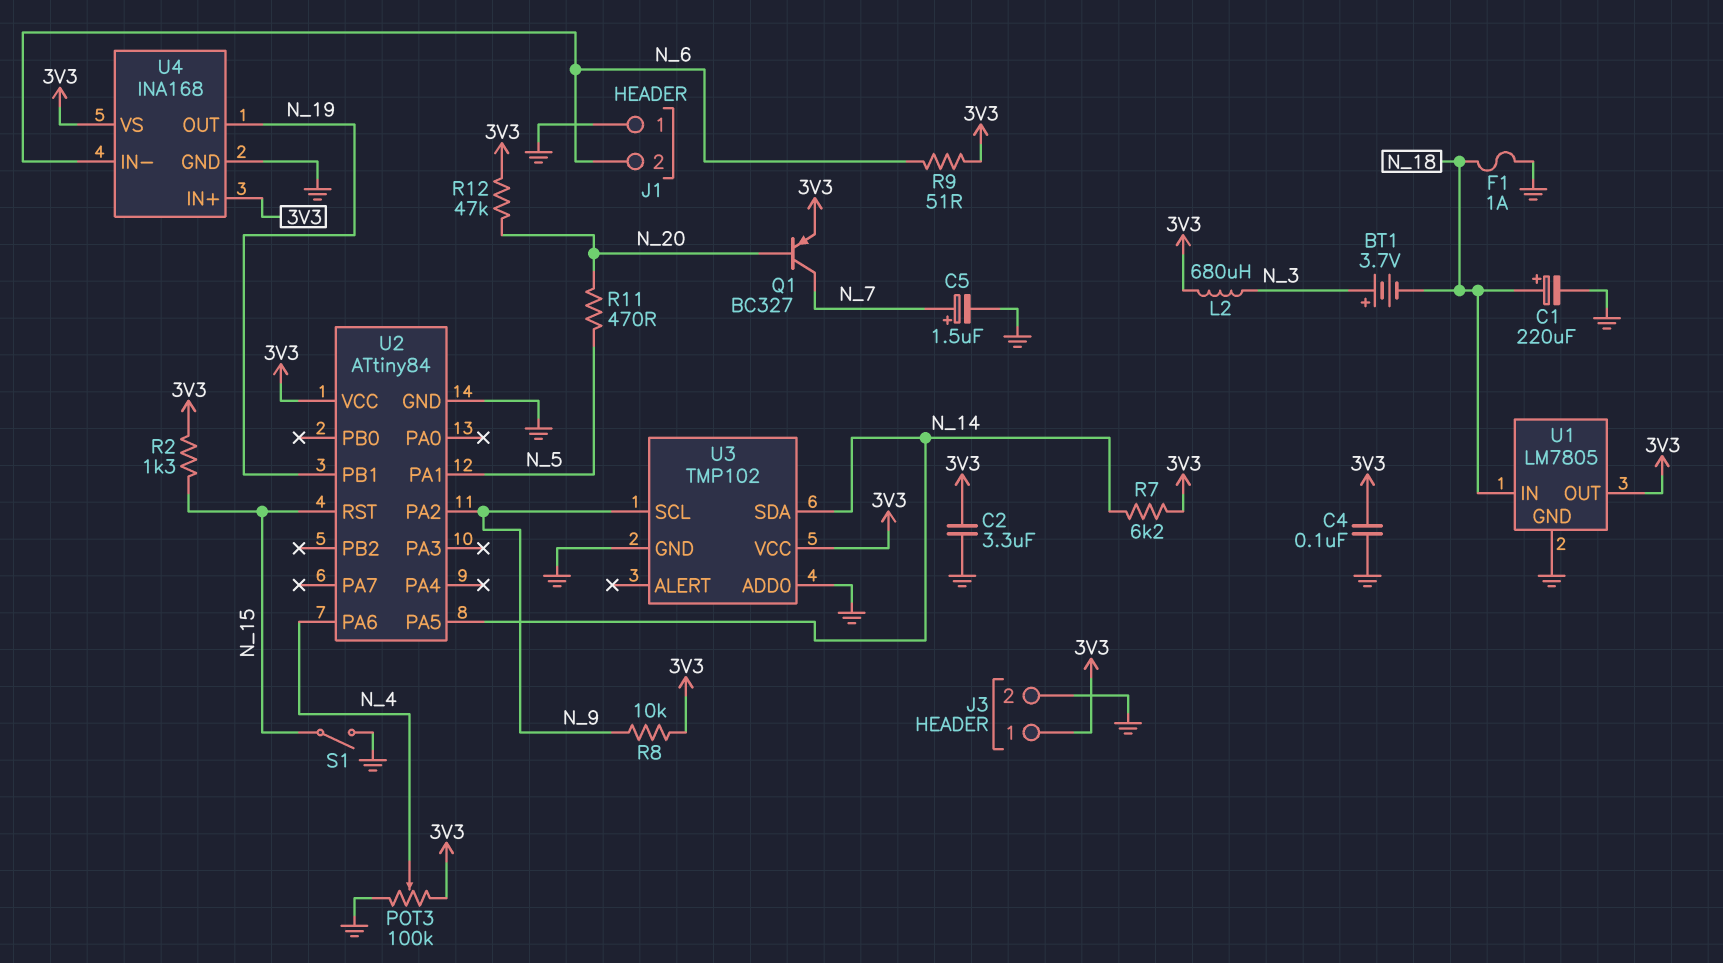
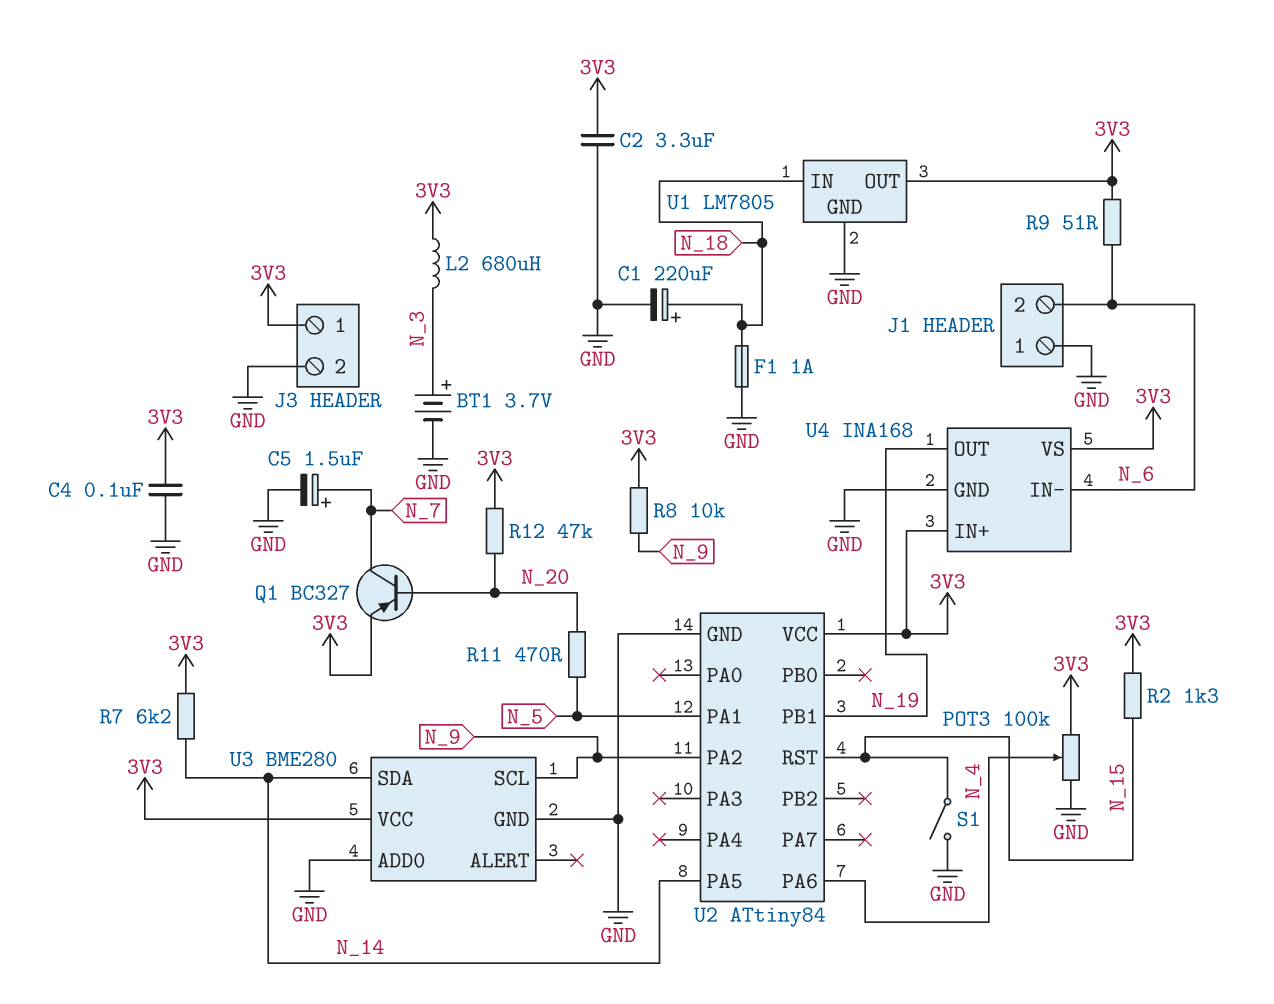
BT1: 3.7V (plus N_3, minus N_18) -> 3.7V (plus N_3, minus GND)
U3: TMP102 -> BME280

